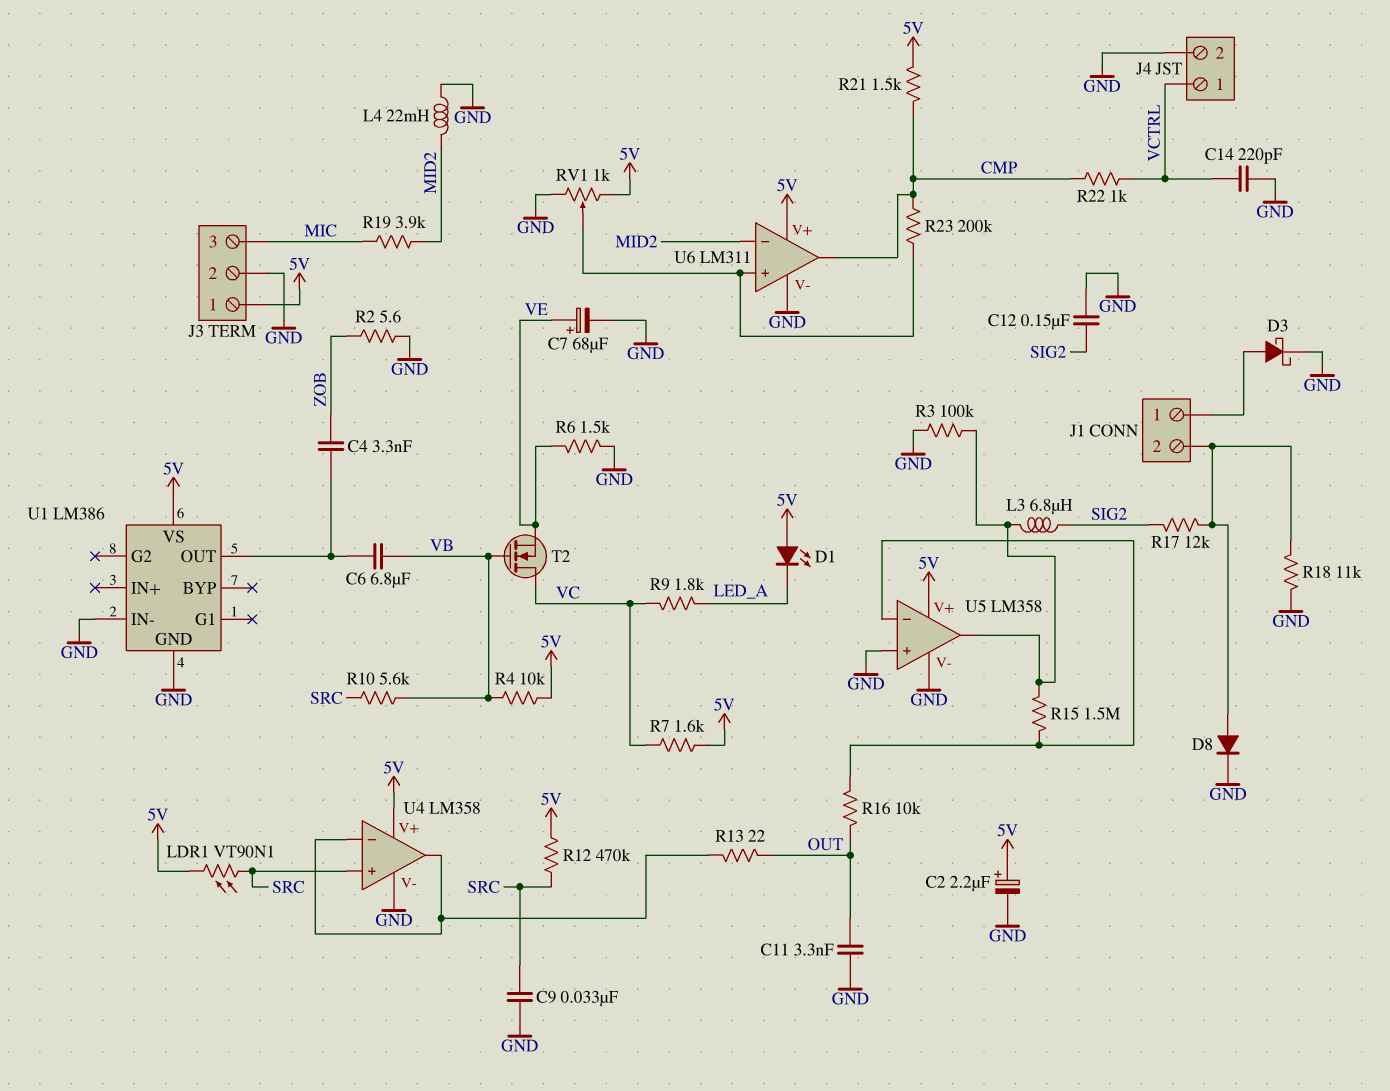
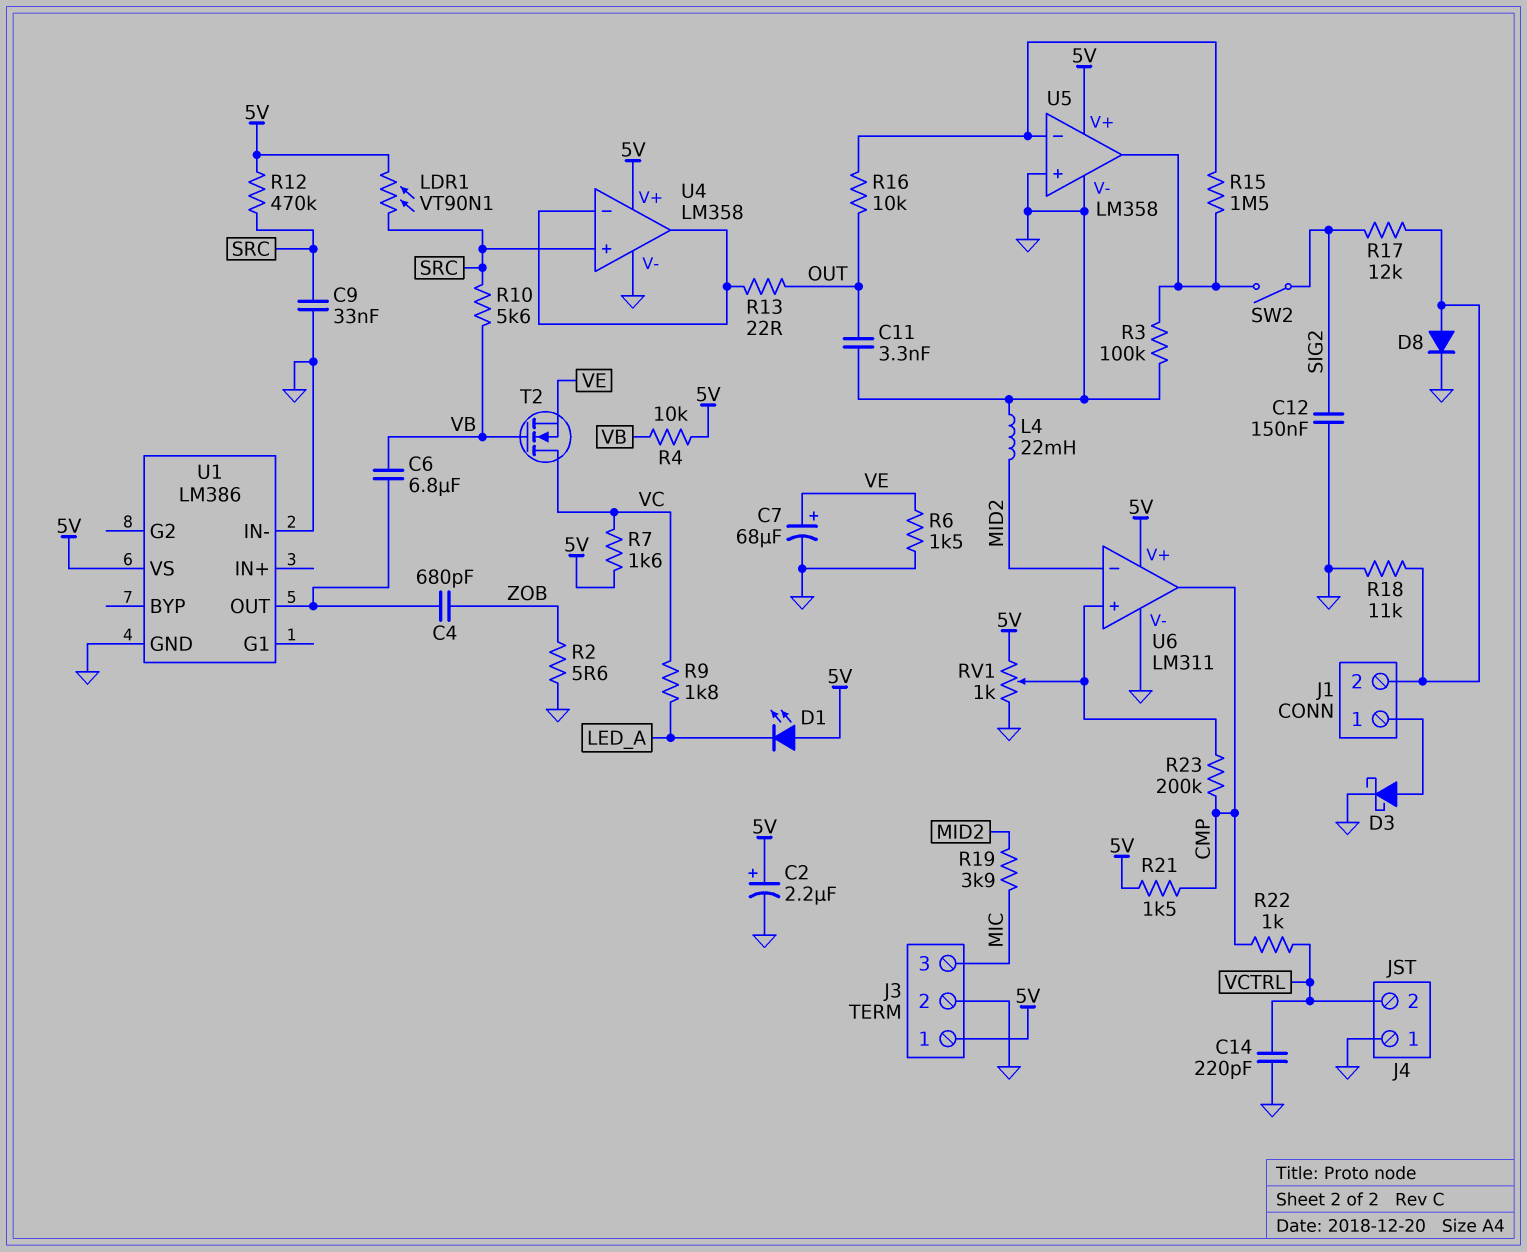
C4: 3.3nF (U1/OUT, ZOB) -> 680pF (U1/OUT, ZOB)
J4 pin 1: VCTRL -> GND
J4 pin 2: GND -> VCTRL
L3: 6.8uH (SIG2, U5/out) -> none
SW2: none -> switch (SIG2, U5/out)

